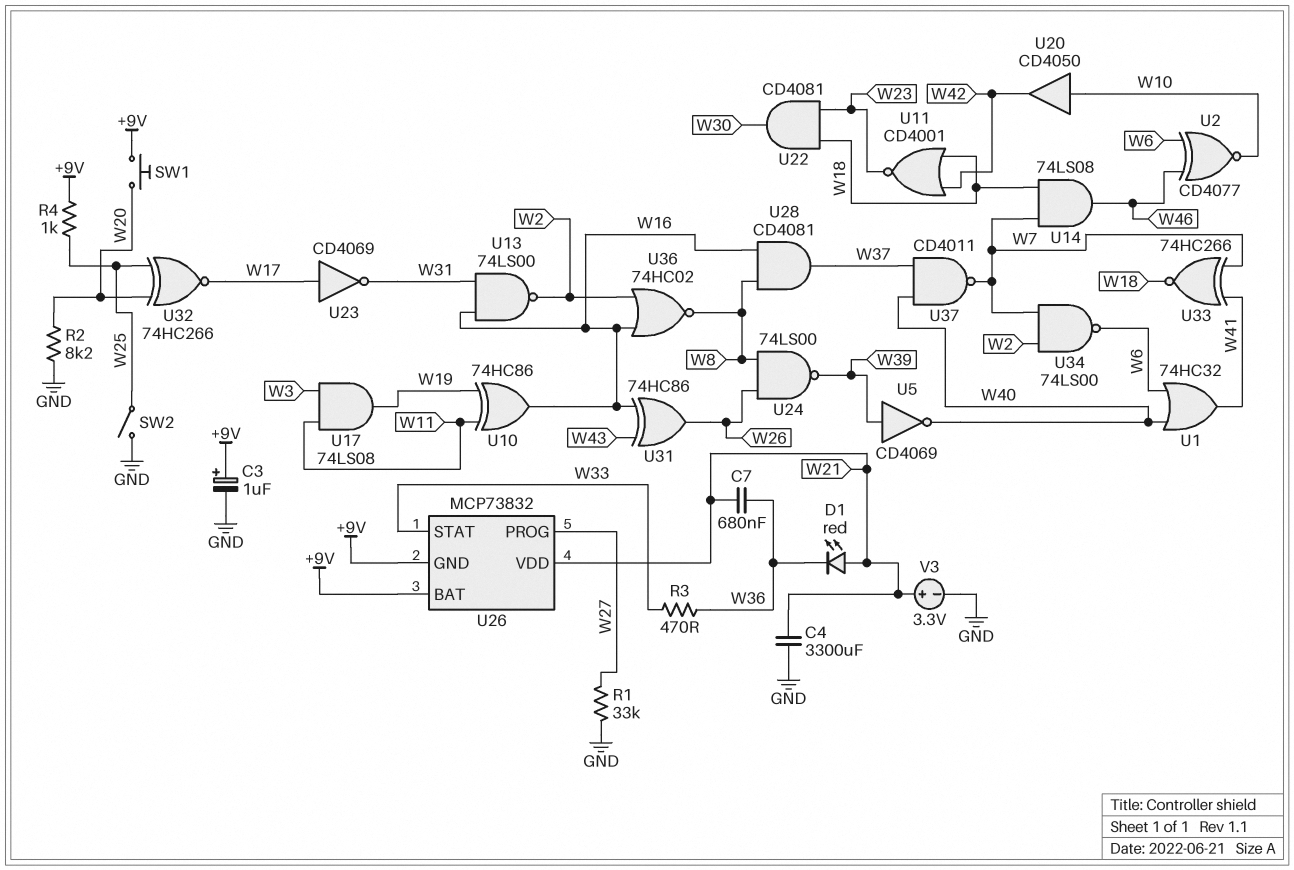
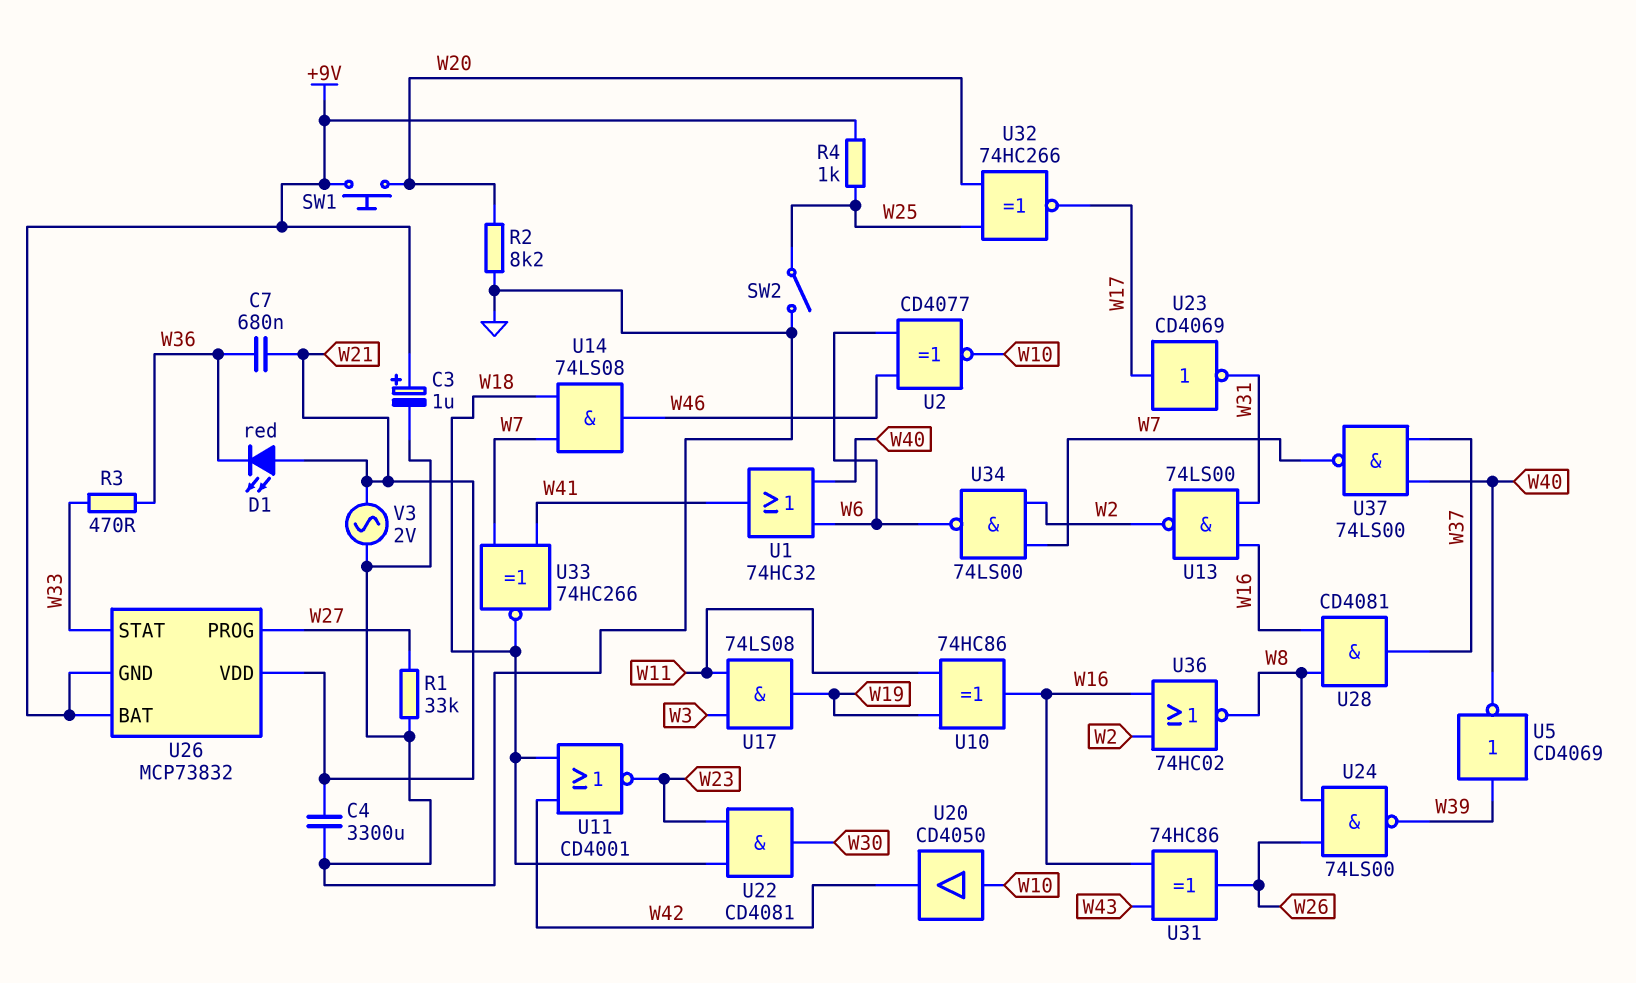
U37: NAND CD4011 (in W37, in W40, out W7) -> NAND 74LS00 (in W37, in W40, out W7)
V3: 3.3V (plus W21, minus GND) -> AC 2V (GND, W21)

